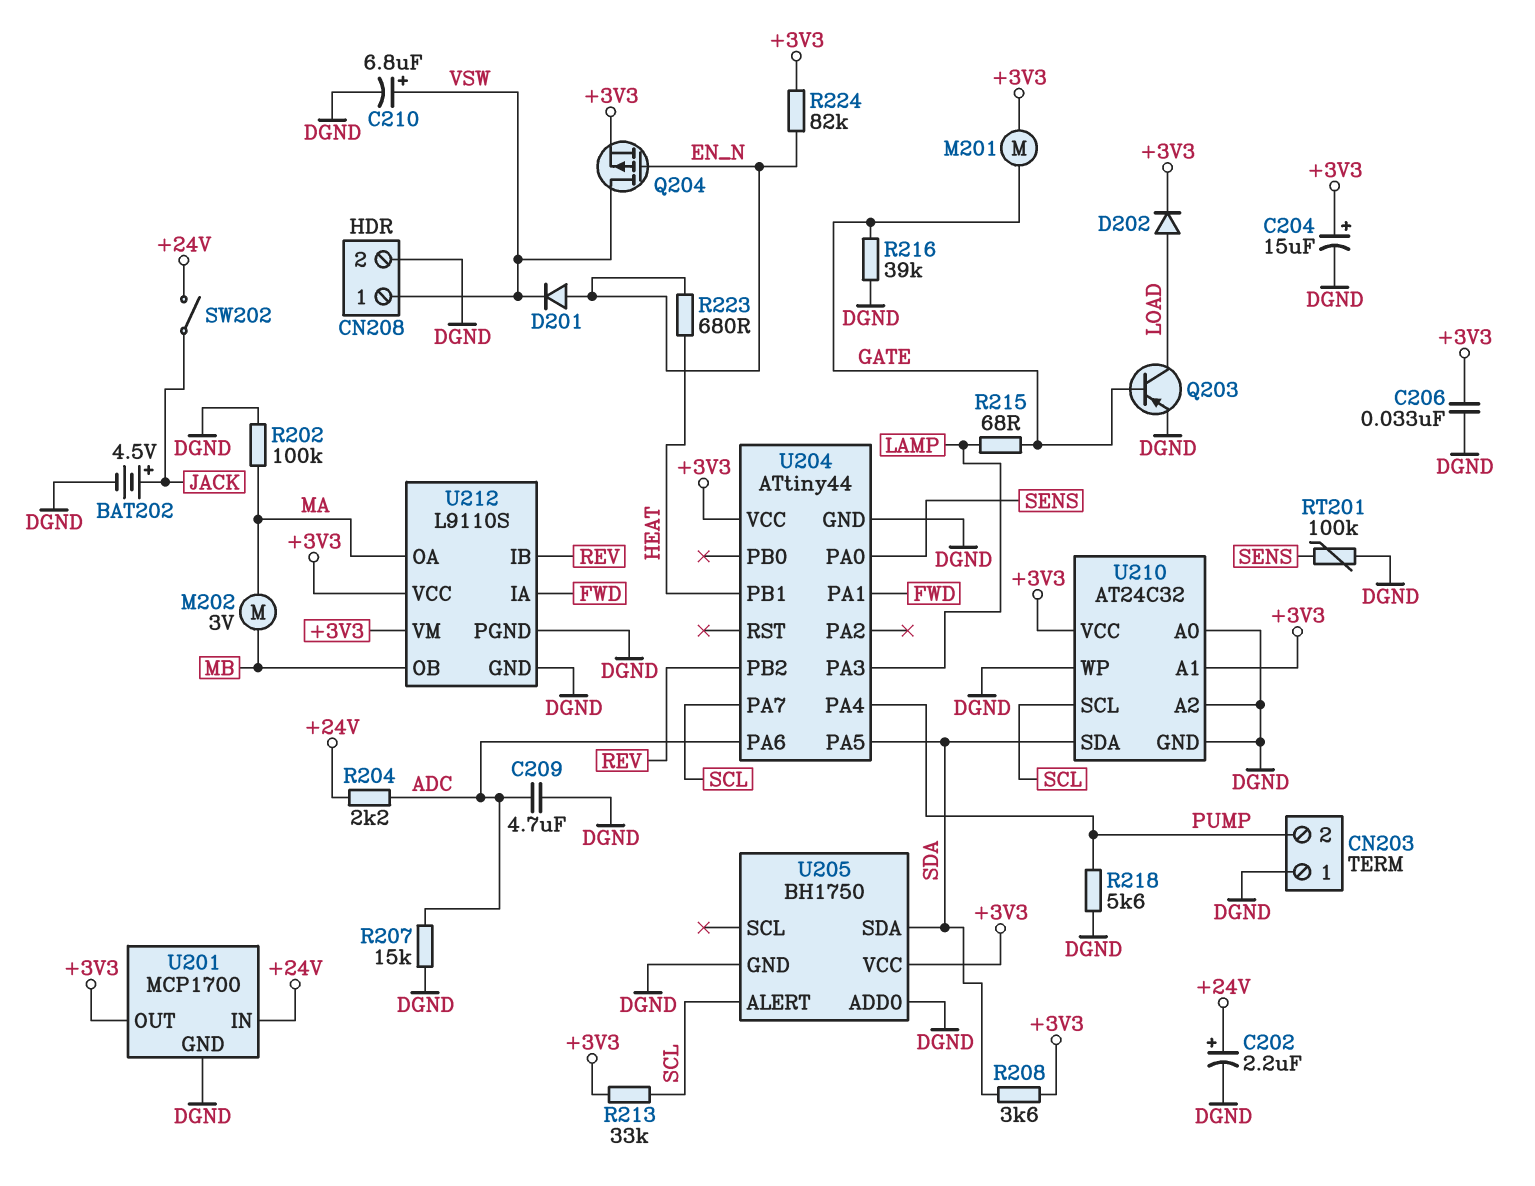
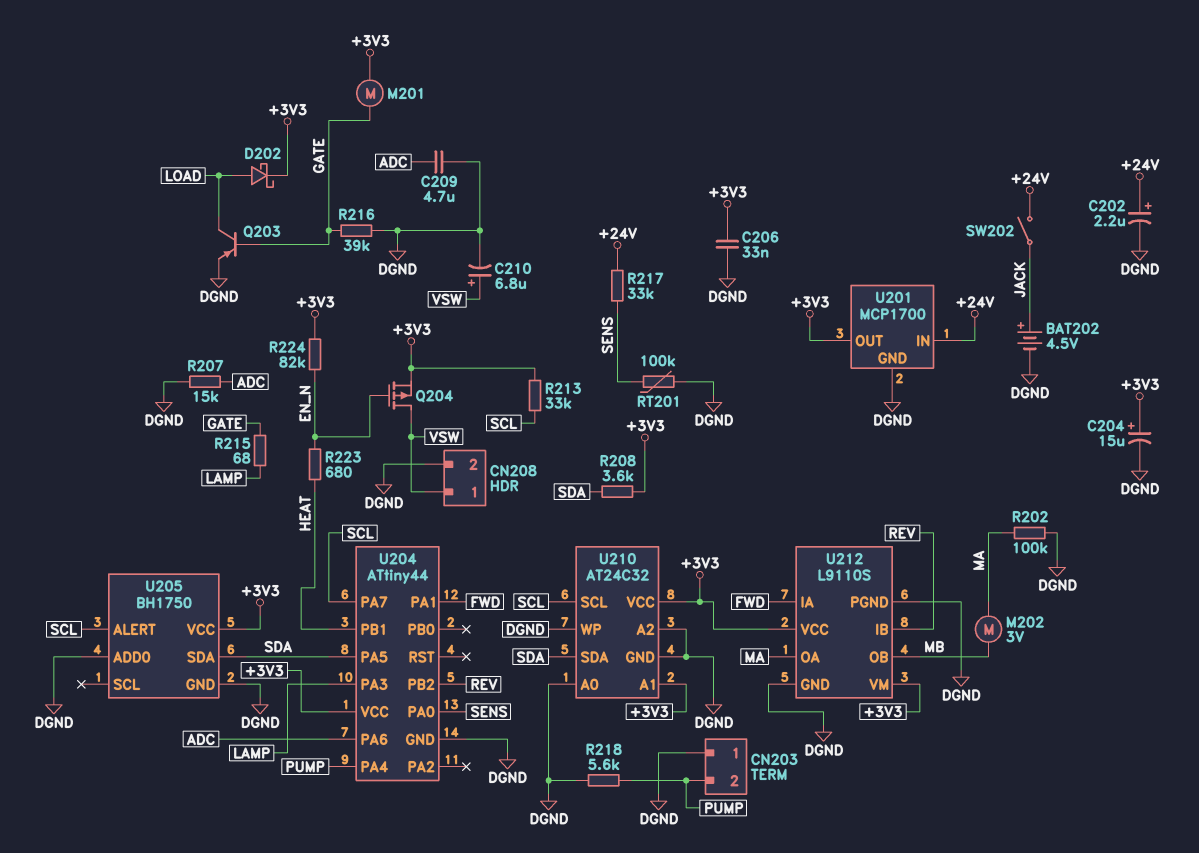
D201: diode (A EN_N, K VSW) -> none
D202: diode (A LOAD, K +3V3) -> schottky (A LOAD, K +3V3)
R204: 2.2k (+24V, ADC) -> none
R217: none -> 33k (+24V, SENS)

